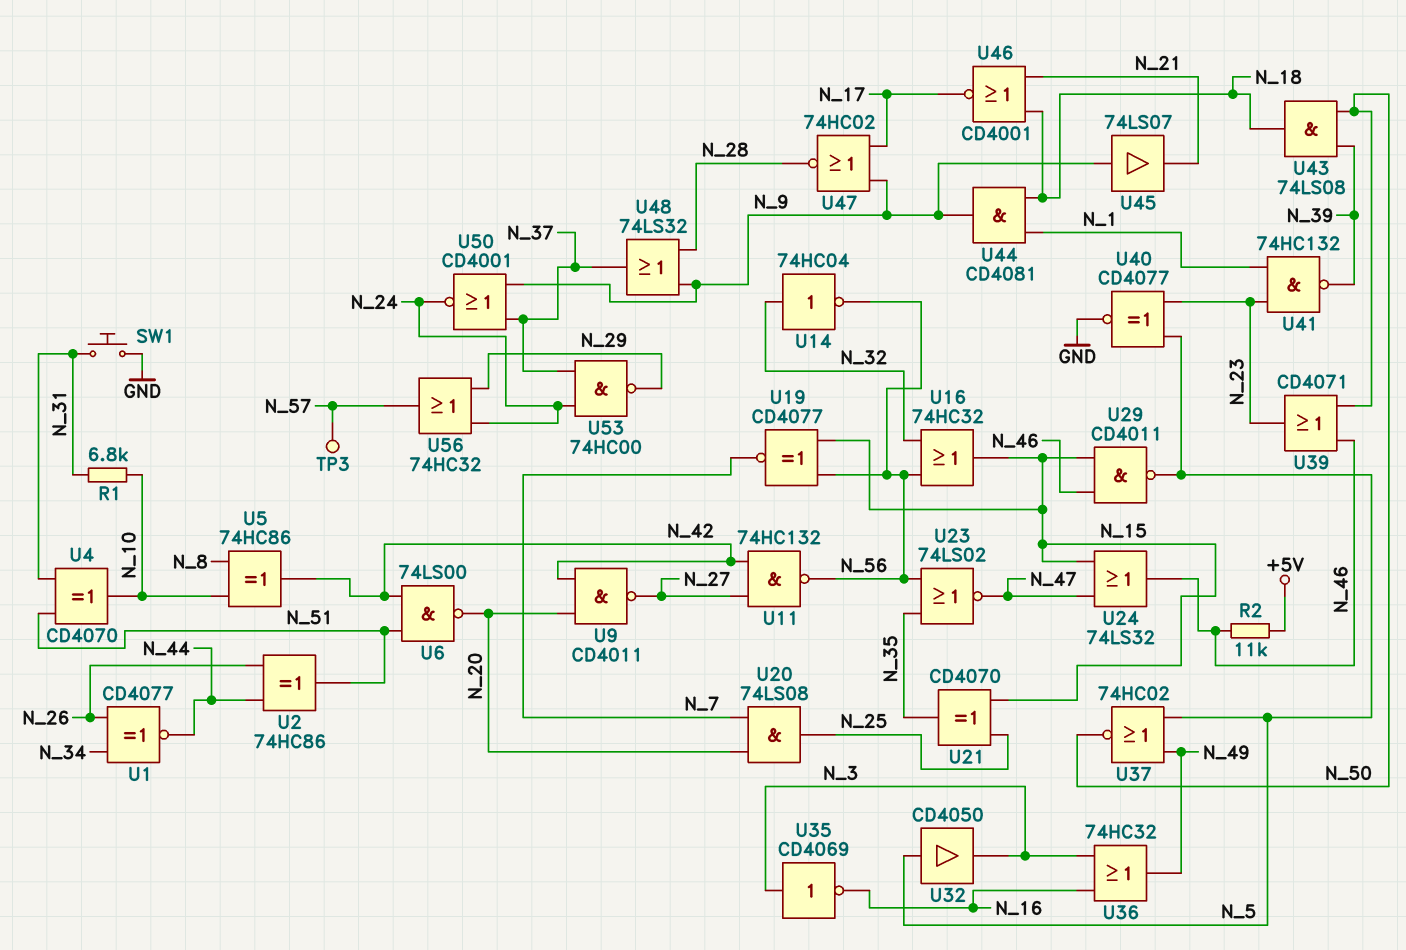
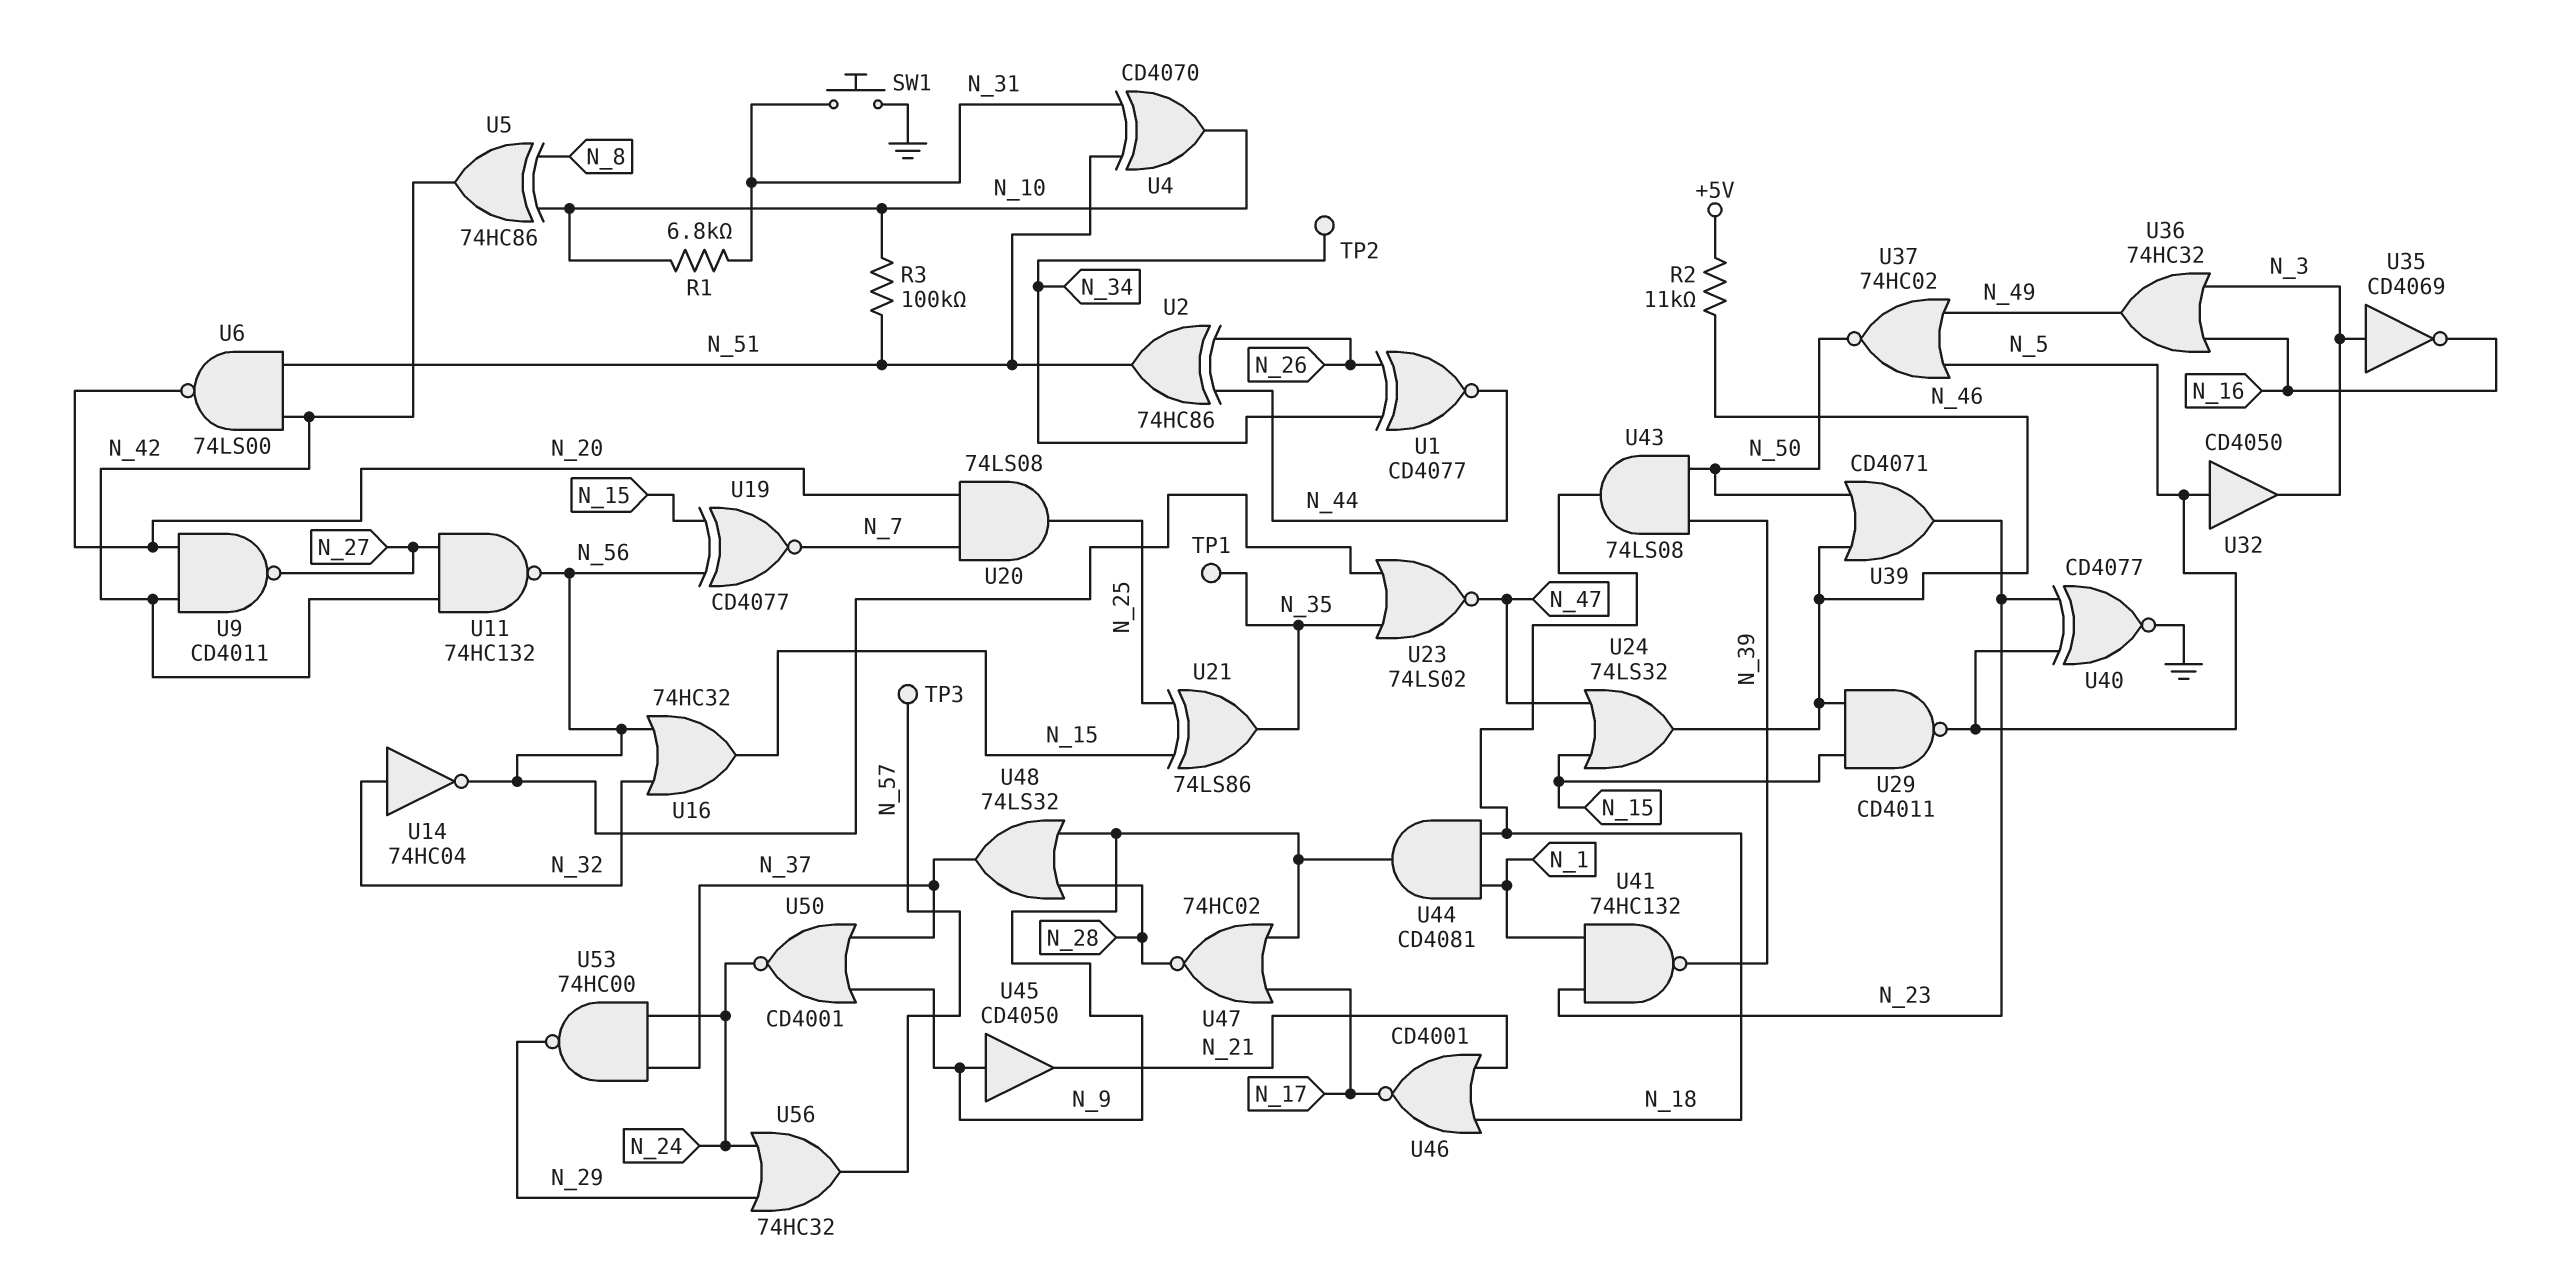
R3: none -> 100k (N_10, N_51)
TP1: none -> test point (N_35)
TP2: none -> test point (N_34)
U21: XOR CD4070 (in N_15, in N_25, out N_35) -> XOR 74LS86 (in N_15, in N_25, out N_35)
U45: buffer 74LS07 (in N_9, out N_21) -> buffer CD4050 (in N_9, out N_21)

